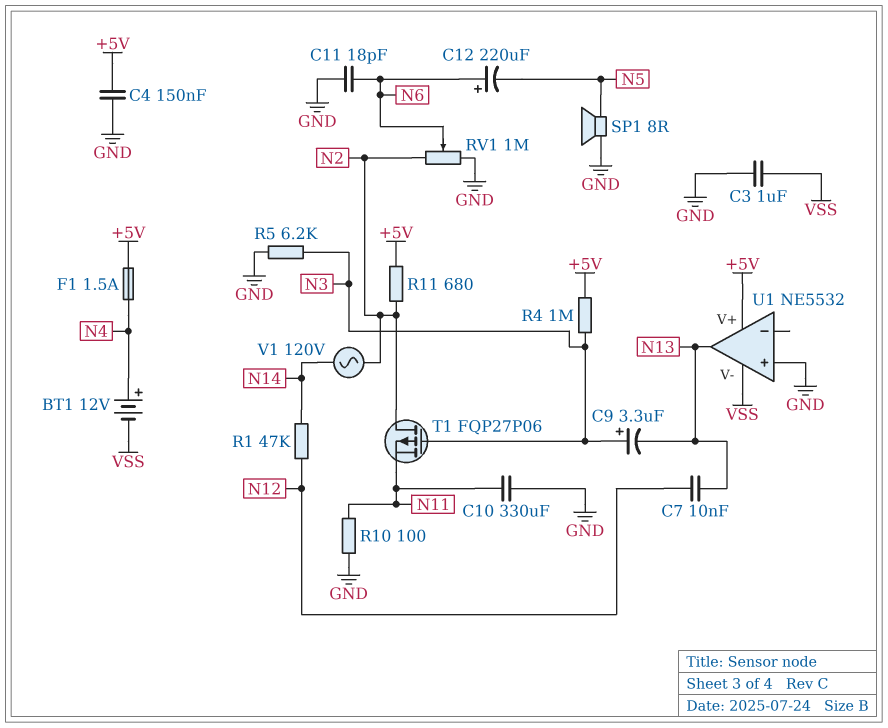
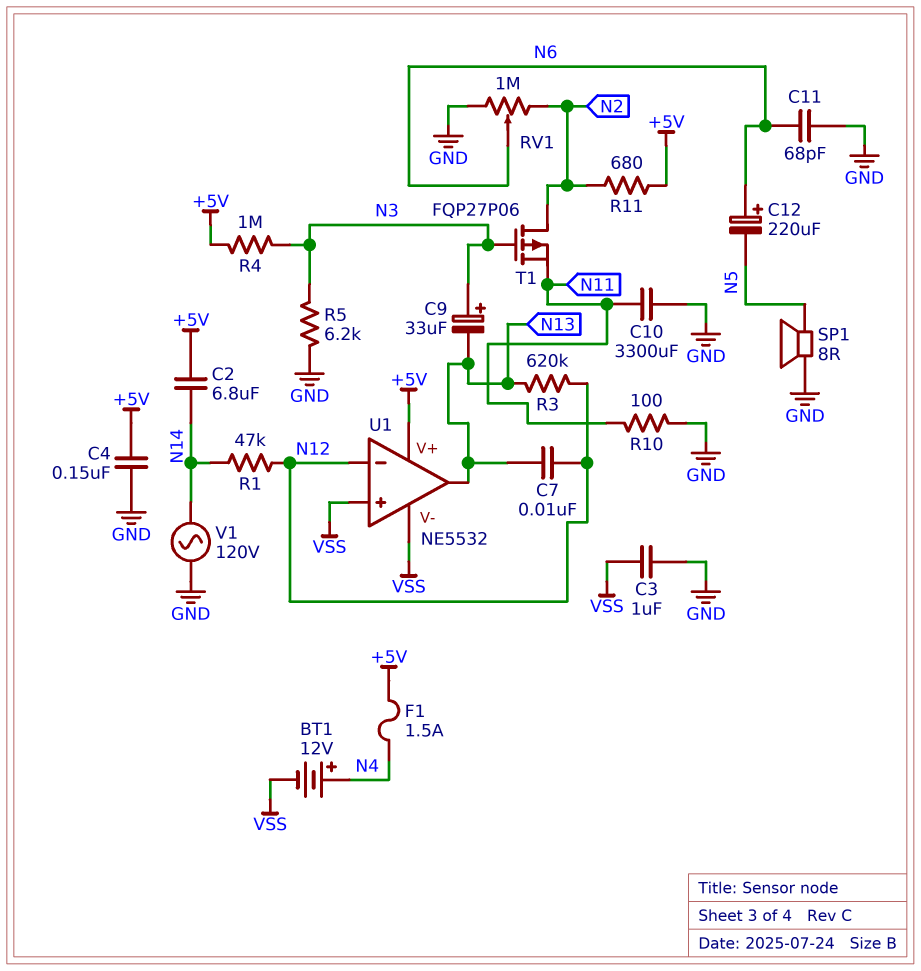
C2: none -> 6.8uF (+5V, N14)
C9: 3.3uF (plus N3, minus N13) -> 33uF (plus N3, minus N13)
C10: 330uF (GND, N11) -> 3300uF (GND, N11)
C11: 18pF (GND, N6) -> 68pF (GND, N6)
R3: none -> 620k (N12, N13)
U1 pin in+: GND -> VSS
U1 pin in-: none -> N12
V1: AC 120V (N2, N14) -> AC 120V (GND, N14)

